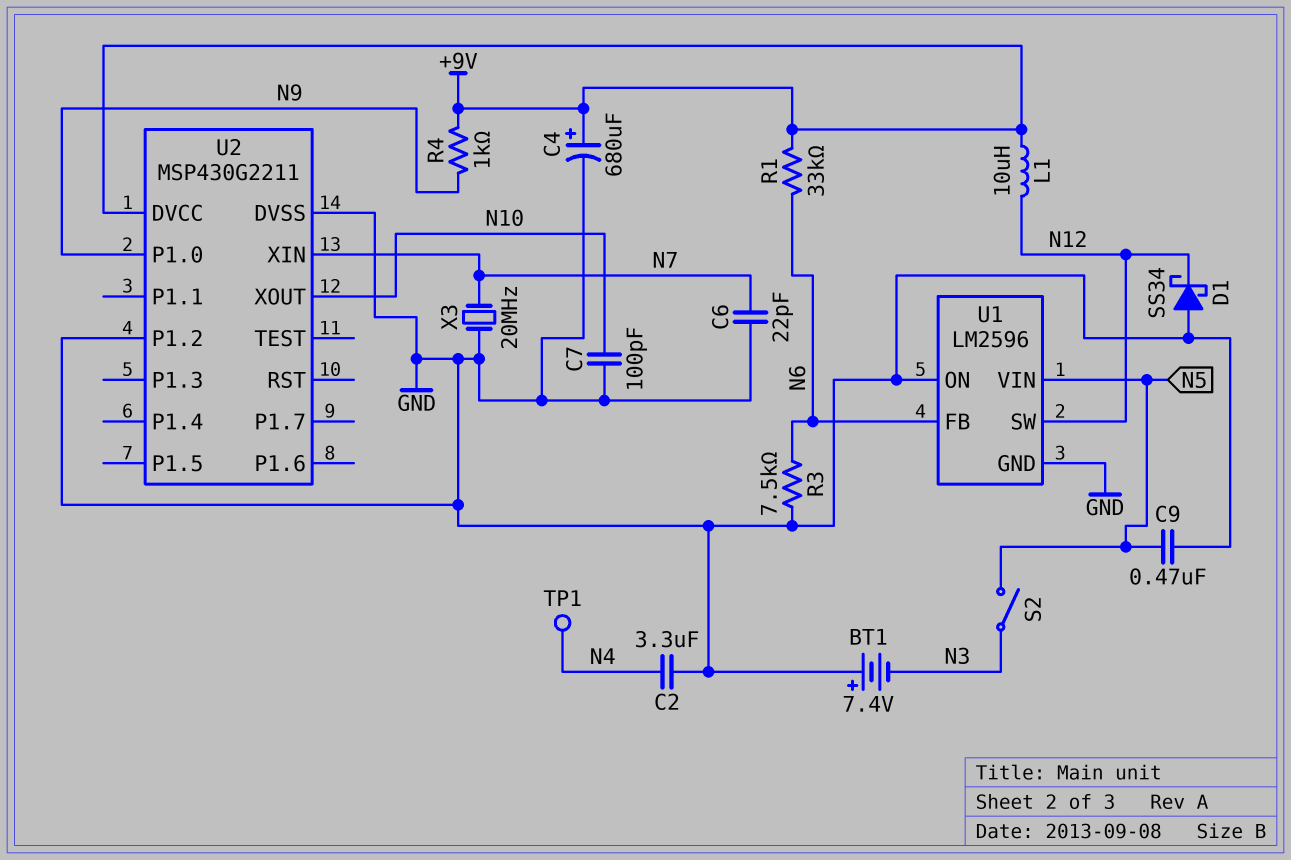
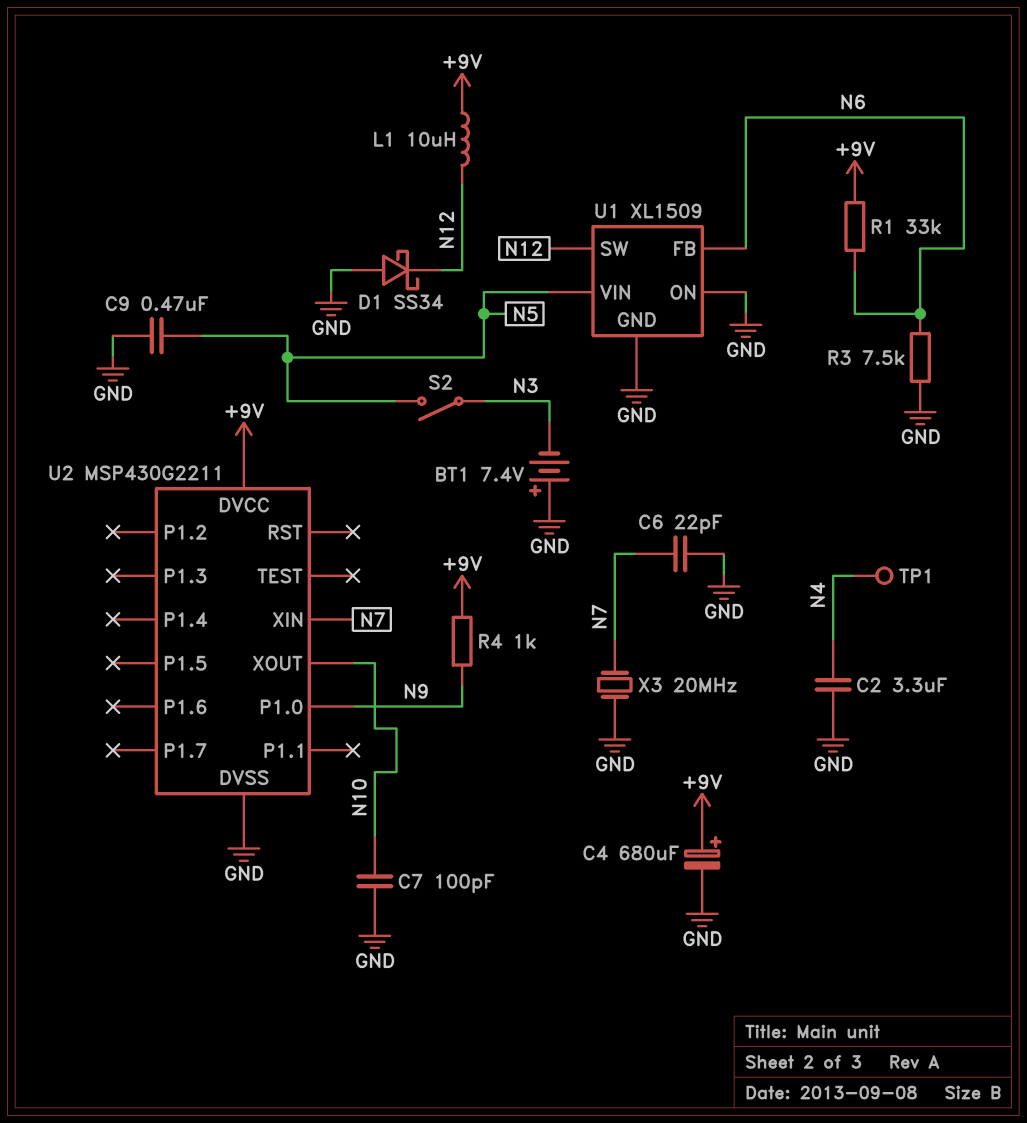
U1: LM2596 -> XL1509
U2 pin P1.2: GND -> none

